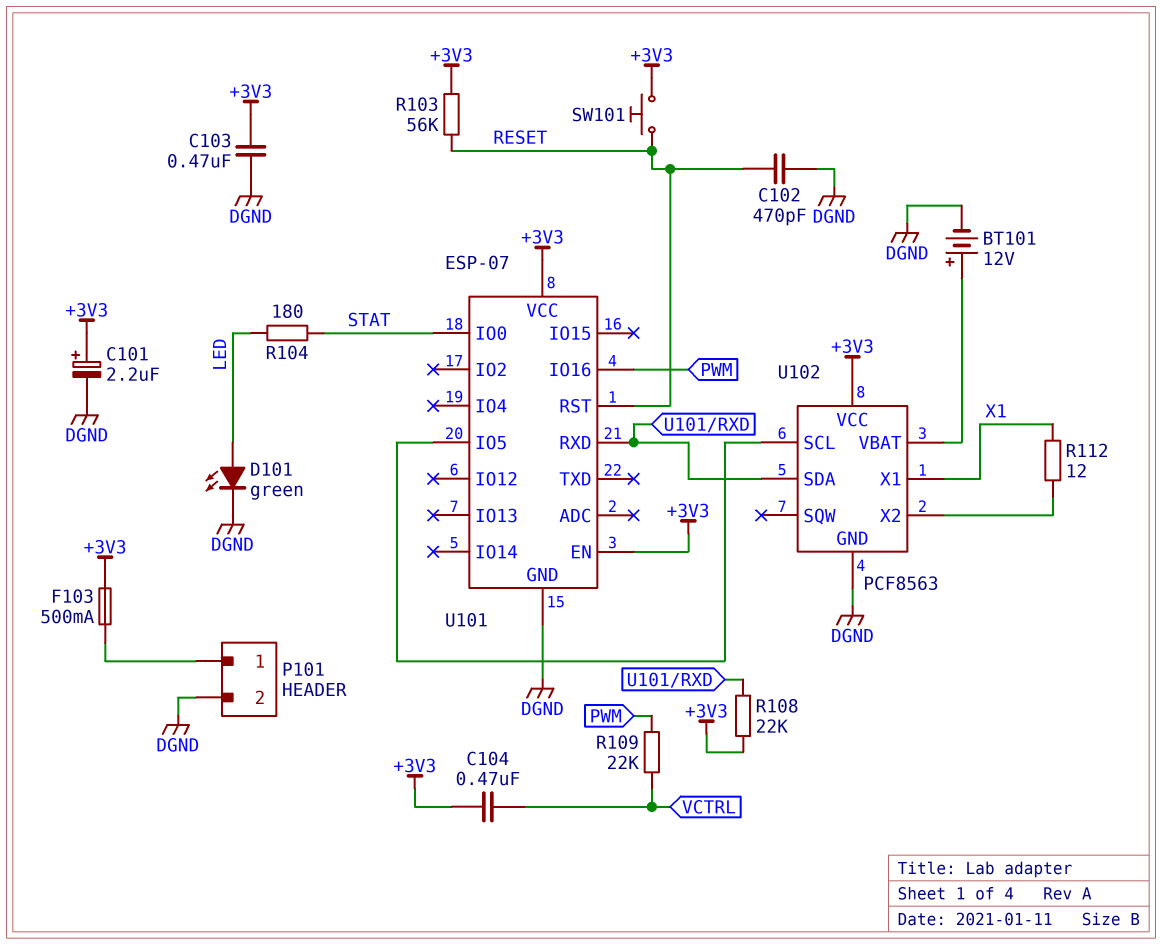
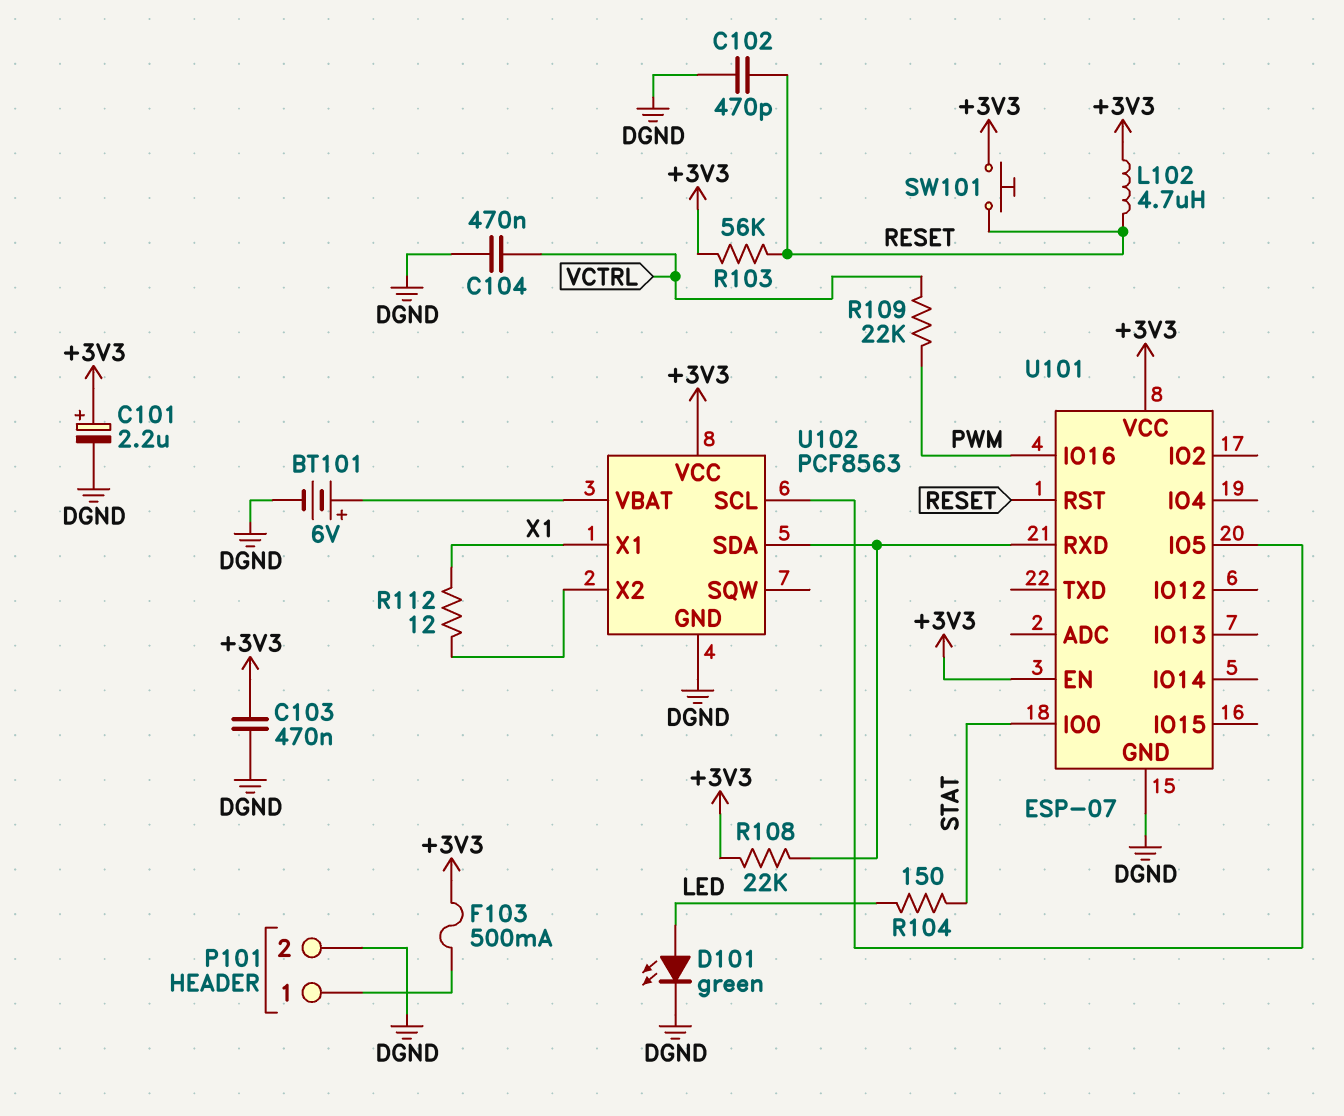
BT101: 12V (plus U102/VBAT, minus DGND) -> 6V (plus U102/VBAT, minus DGND)
C104: 470nF (+3V3, VCTRL) -> 470nF (DGND, VCTRL)
L102: none -> 4.7uH (+3V3, RESET)
R104: 180 (LED, STAT) -> 150 (LED, STAT)

